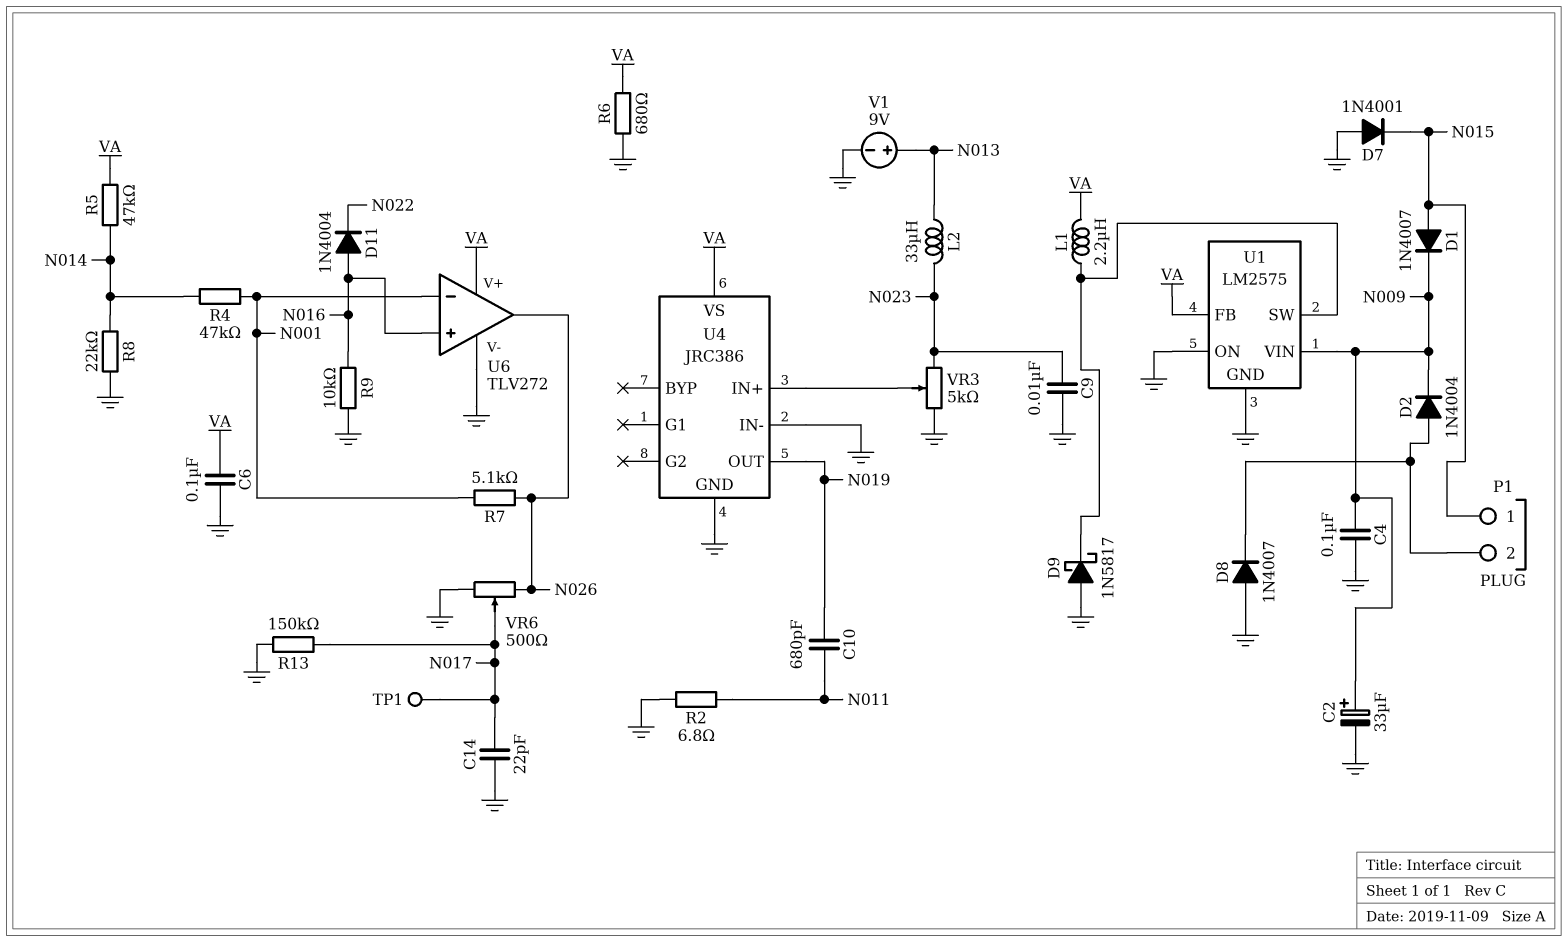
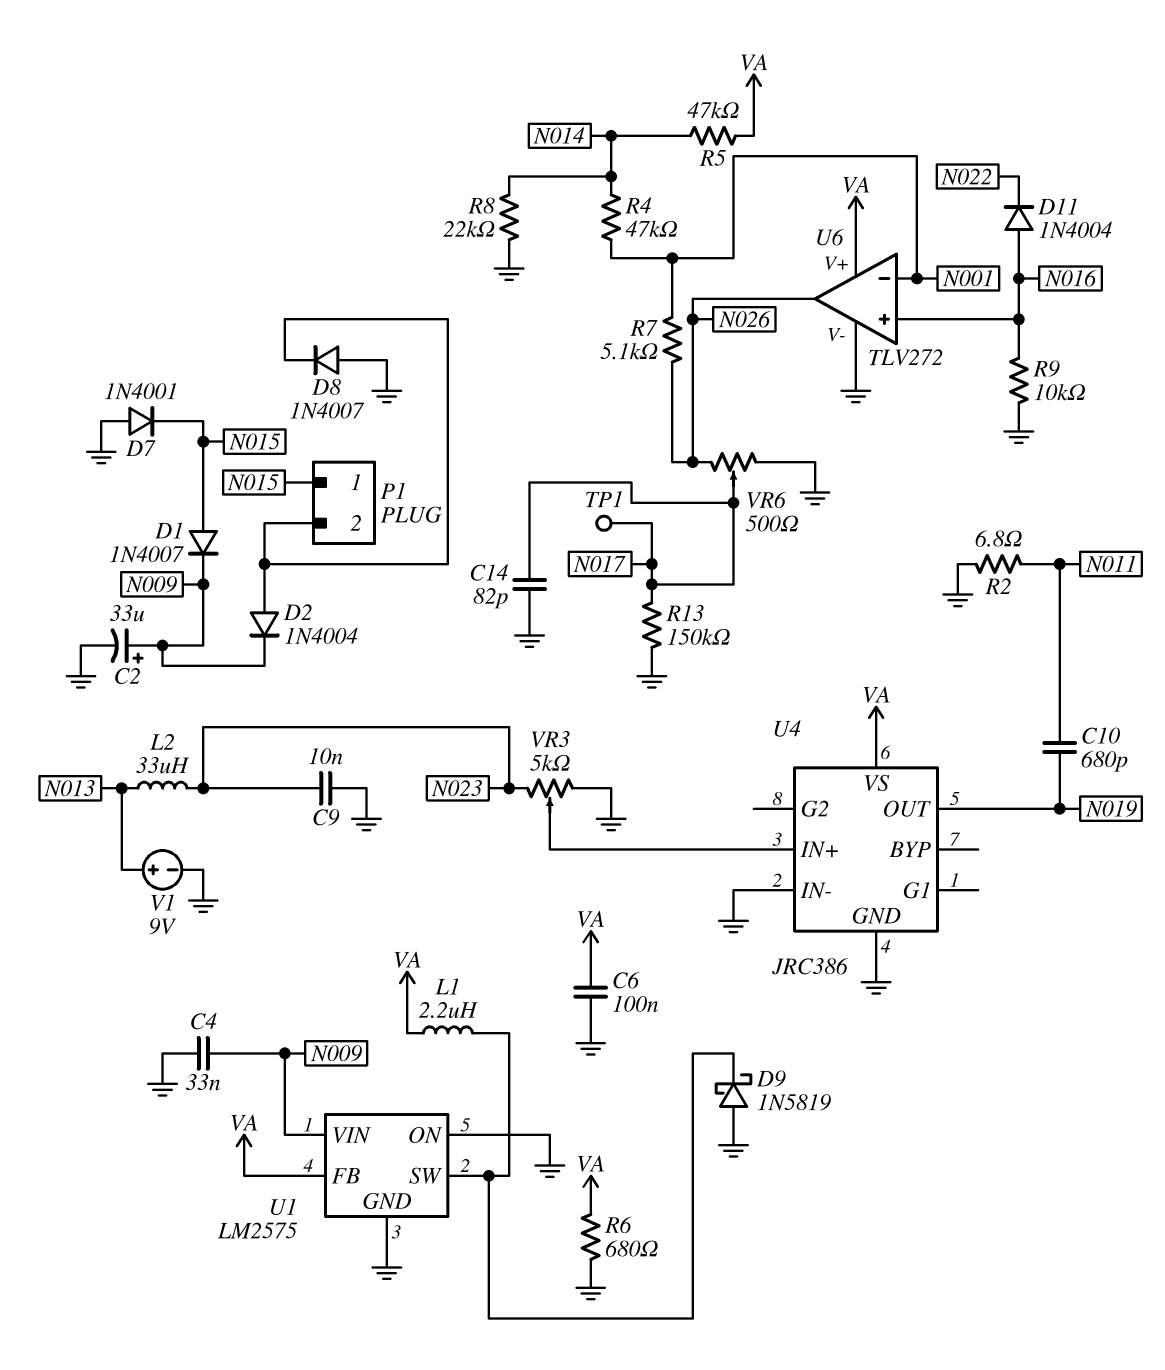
C4: 100nF (GND, N009) -> 33nF (GND, N009)
C14: 22pF (GND, N017) -> 82pF (GND, N017)
D9: schottky 1N5817 (A GND, K U1/SW) -> schottky 1N5819 (A GND, K U1/SW)

